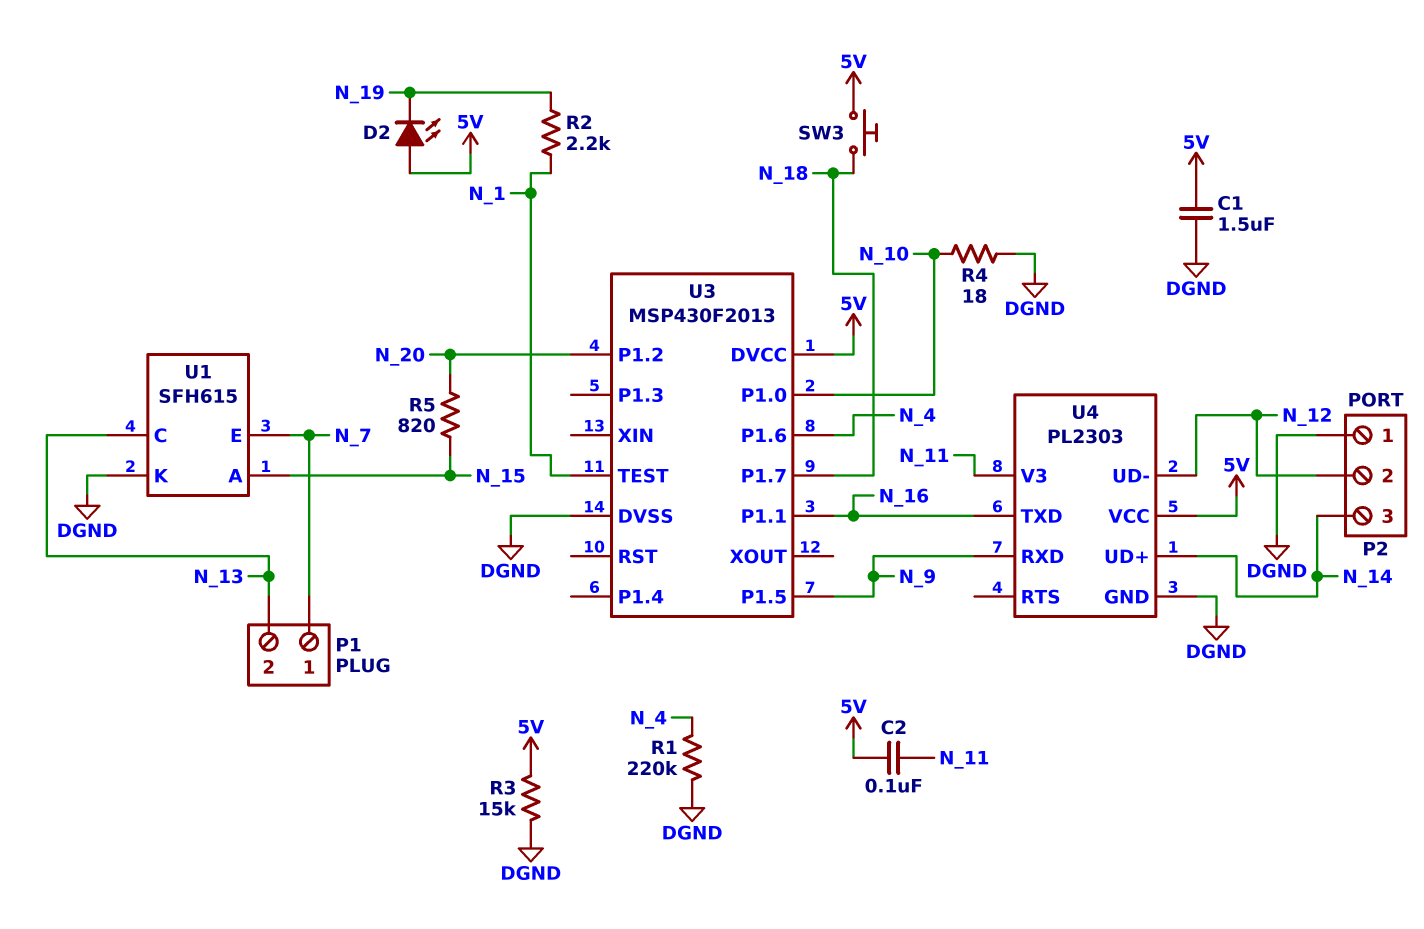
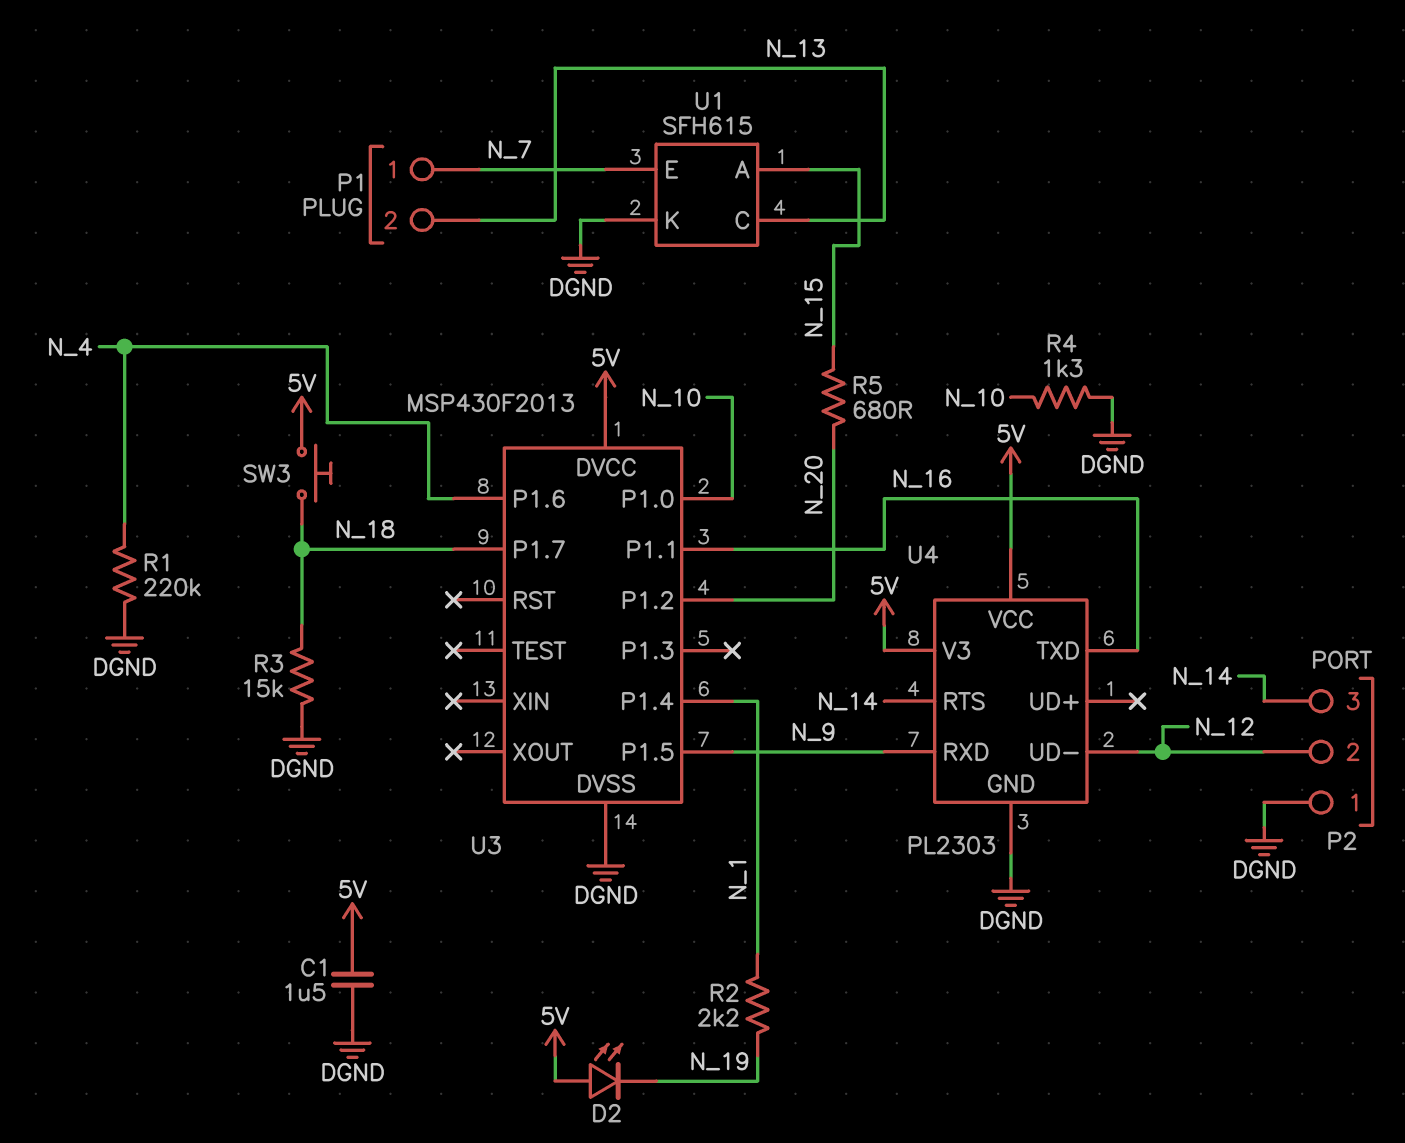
C2: 100nF (5V, N_11) -> none
R3: 15k (5V, DGND) -> 15k (DGND, N_18)
R4: 18 (DGND, N_10) -> 1.3k (DGND, N_10)
R5: 820 (N_15, N_20) -> 680 (N_15, N_20)
U3 pin P1.4: none -> N_1
U3 pin TEST: N_1 -> none
U4 pin RTS: none -> N_14
U4 pin UD+: N_14 -> none
U4 pin V3: N_11 -> 5V

